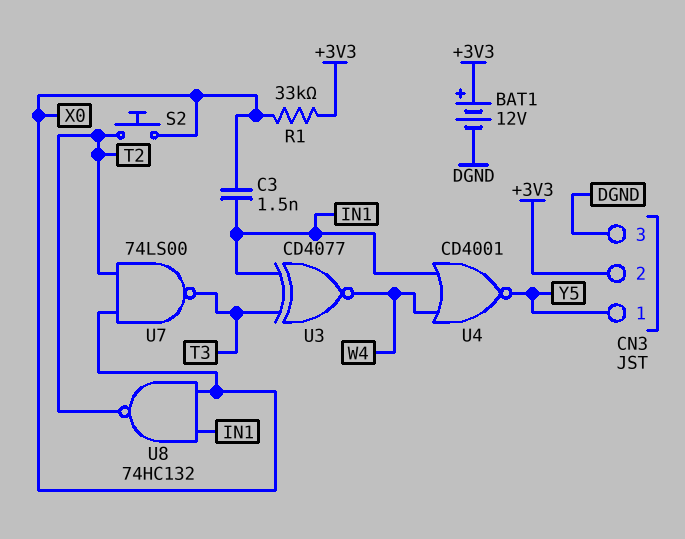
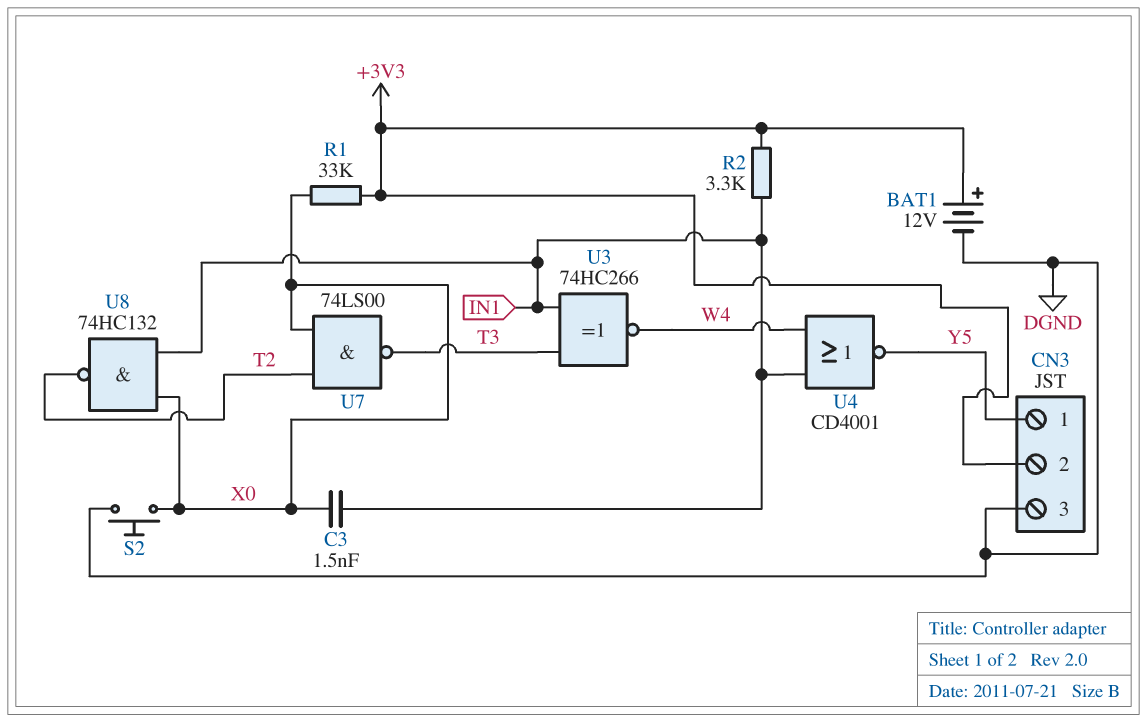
R2: none -> 3.3k (+3V3, IN1)
S2: button (T2, X0) -> button (DGND, X0)
U3: XNOR CD4077 (in IN1, in T3, out W4) -> XNOR 74HC266 (in IN1, in T3, out W4)

